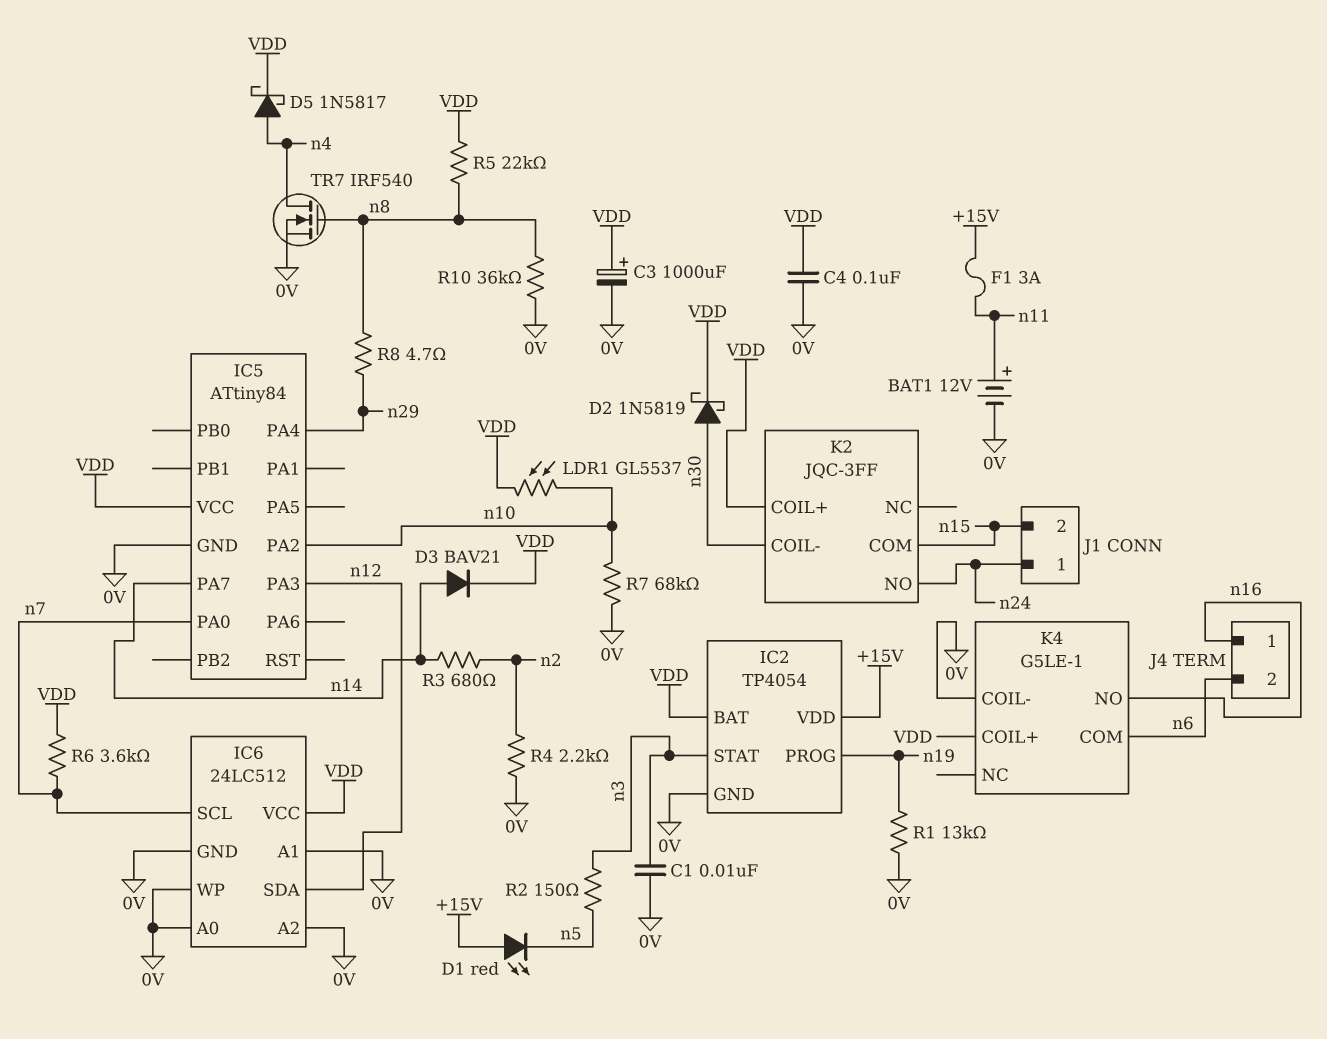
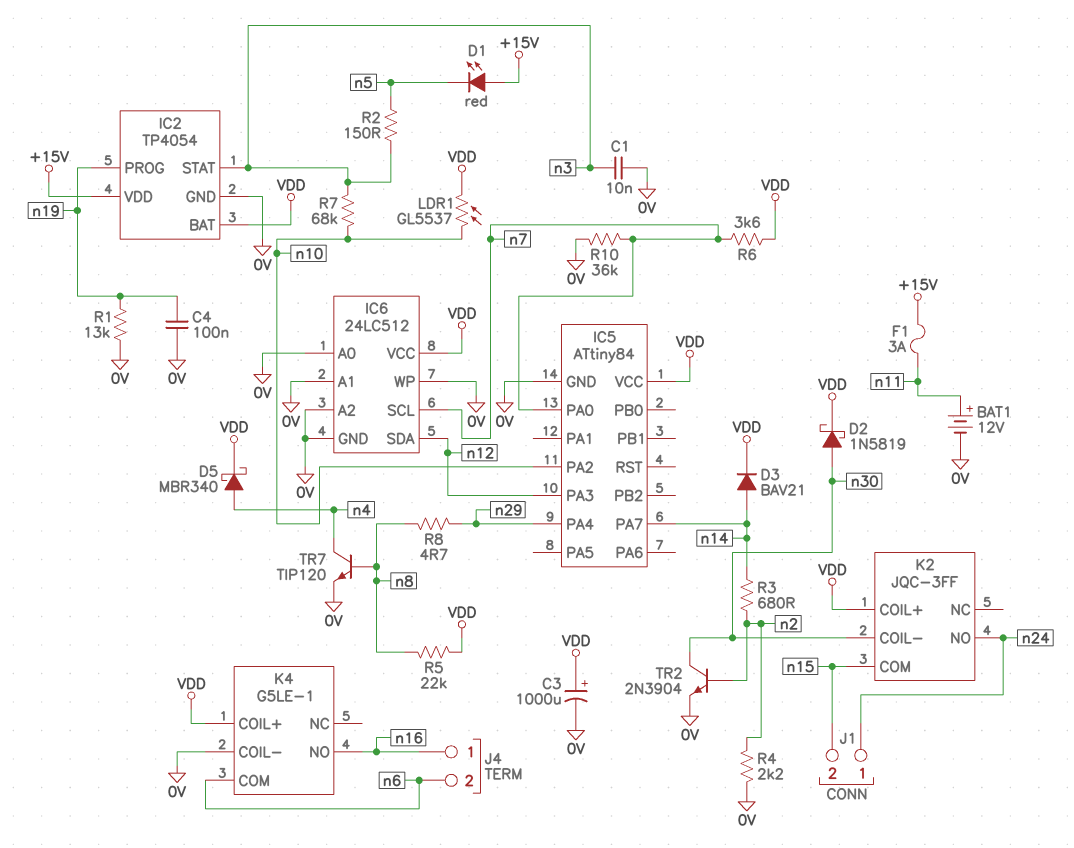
C4: 100nF (0V, VDD) -> 100nF (0V, n19)
D5: schottky 1N5817 (A n4, K VDD) -> schottky MBR340 (A n4, K VDD)
R7: 68k (0V, n10) -> 68k (n3, n10)
R10: 36k (0V, n8) -> 36k (0V, n7)
TR2: none -> NPN 2N3904 (B n2, C n30, E 0V)
TR7: NMOS IRF540 (G n8, D n4, S 0V) -> NPN TIP120 (B n8, C n4, E 0V)

